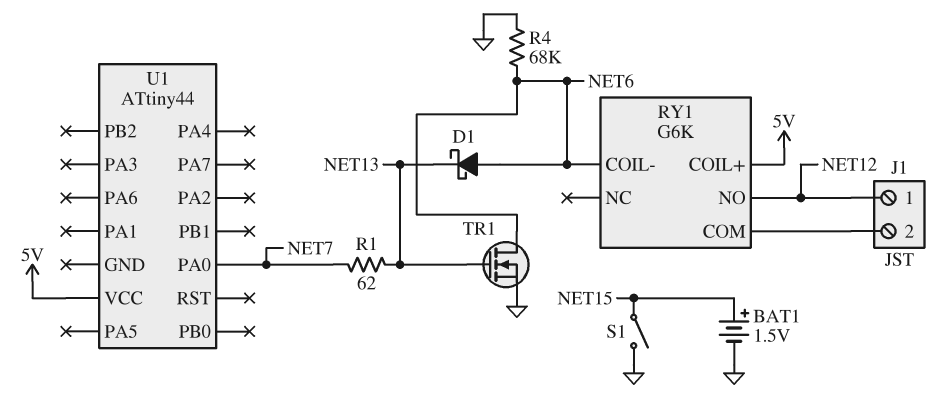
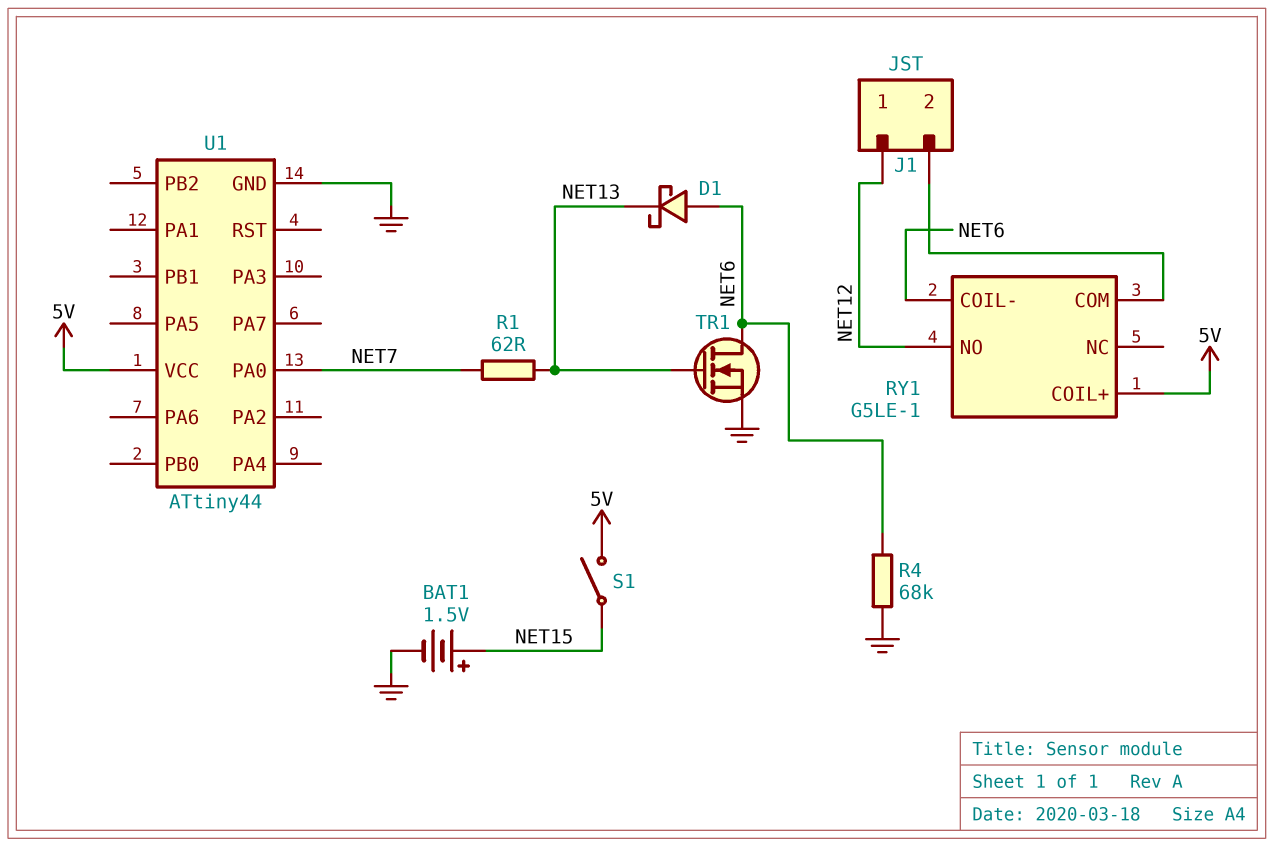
RY1: G6K -> G5LE-1
S1: switch (GND, NET15) -> switch (5V, NET15)
U1 pin GND: none -> GND

